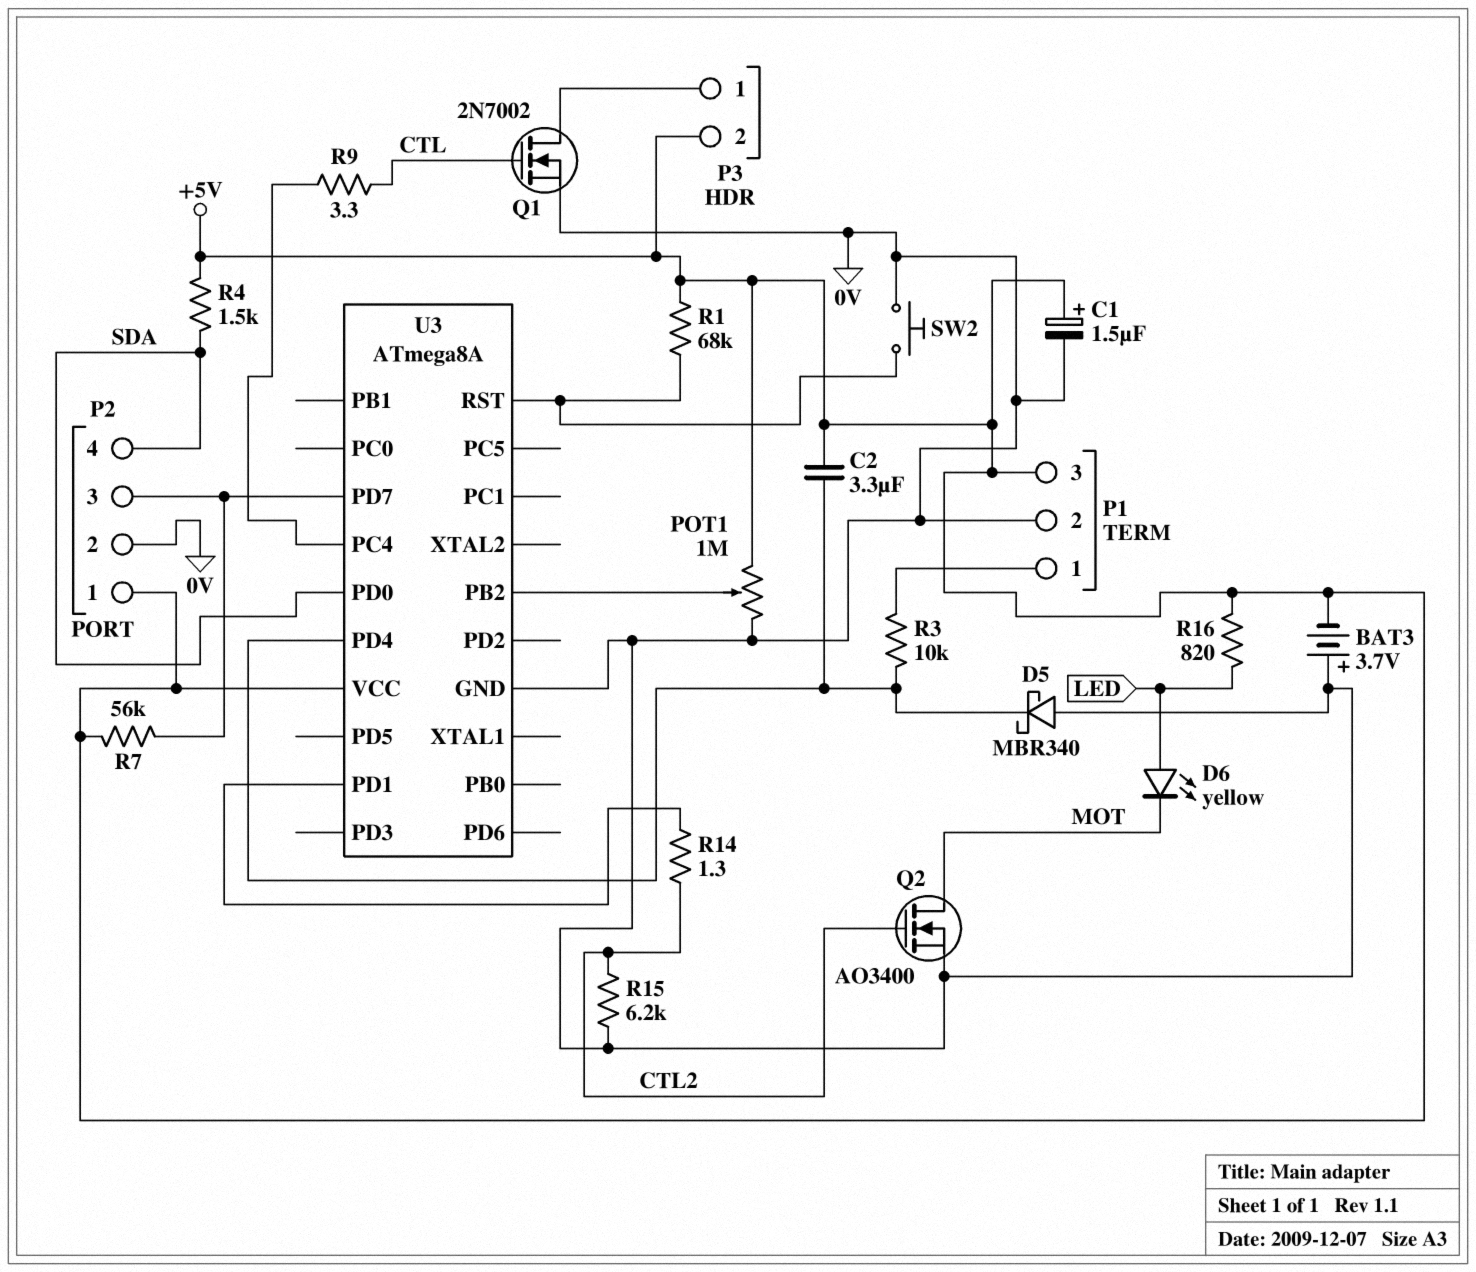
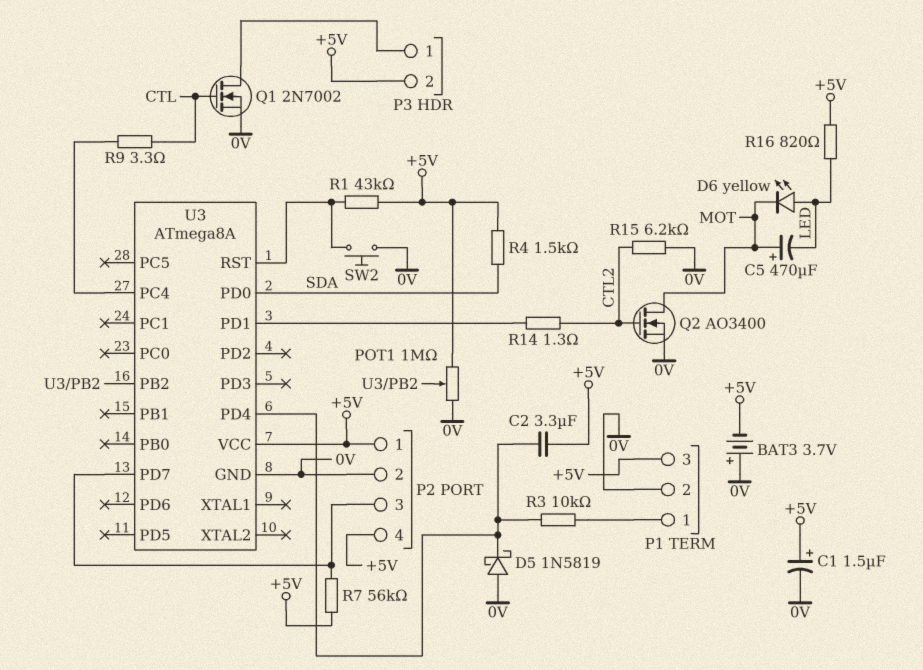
C5: none -> 470uF (plus MOT, minus LED)
D5: schottky MBR340 (A 0V, K U3/PD4) -> schottky 1N5819 (A 0V, K U3/PD4)
P2 pin 4: SDA -> +5V
R1: 68k (+5V, U3/RST) -> 43k (+5V, U3/RST)

